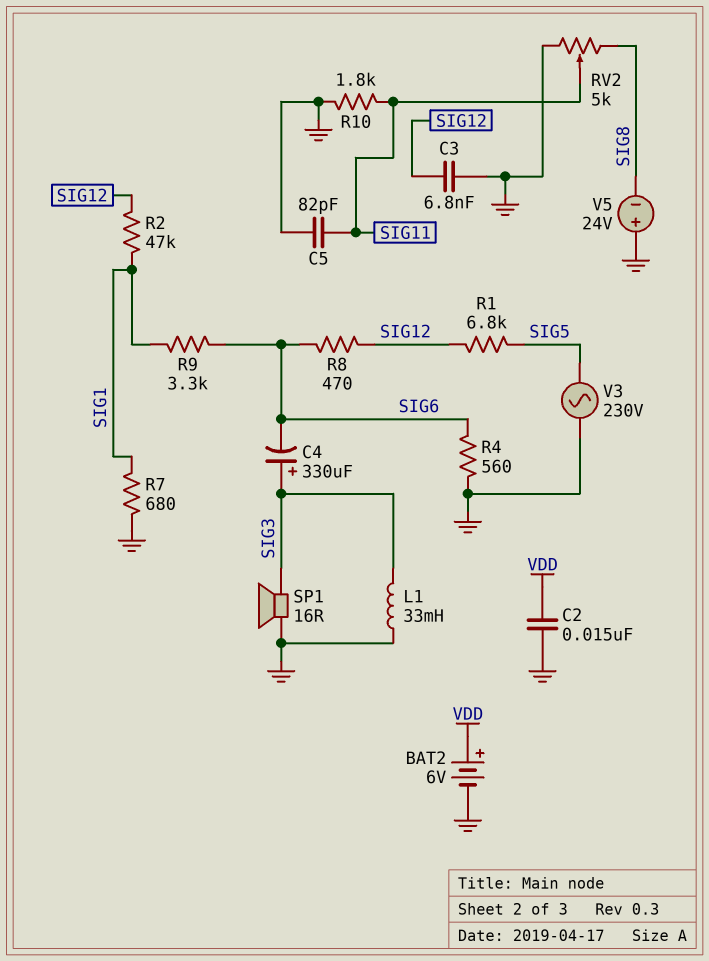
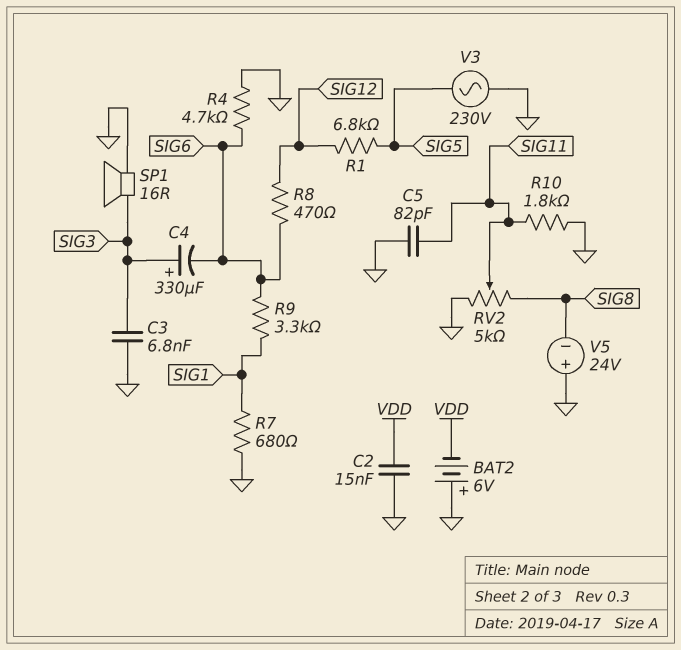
BAT2: 6V (plus VDD, minus GND) -> 6V (plus GND, minus VDD)
C3: 6.8nF (GND, SIG12) -> 6.8nF (GND, SIG3)
L1: 33mH (GND, SIG3) -> none
R2: 47k (SIG1, SIG12) -> none
R4: 560 (GND, SIG6) -> 4.7k (GND, SIG6)

